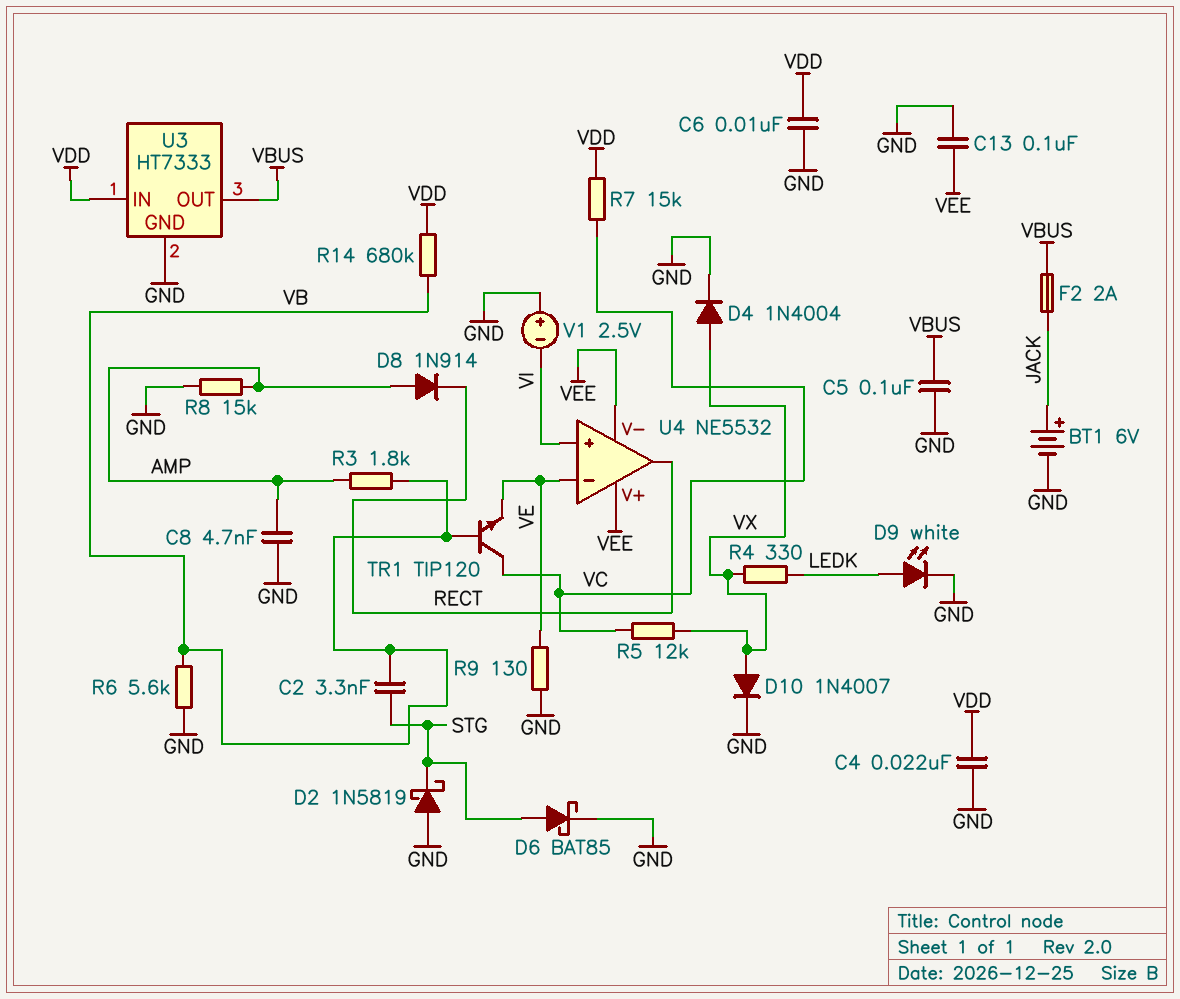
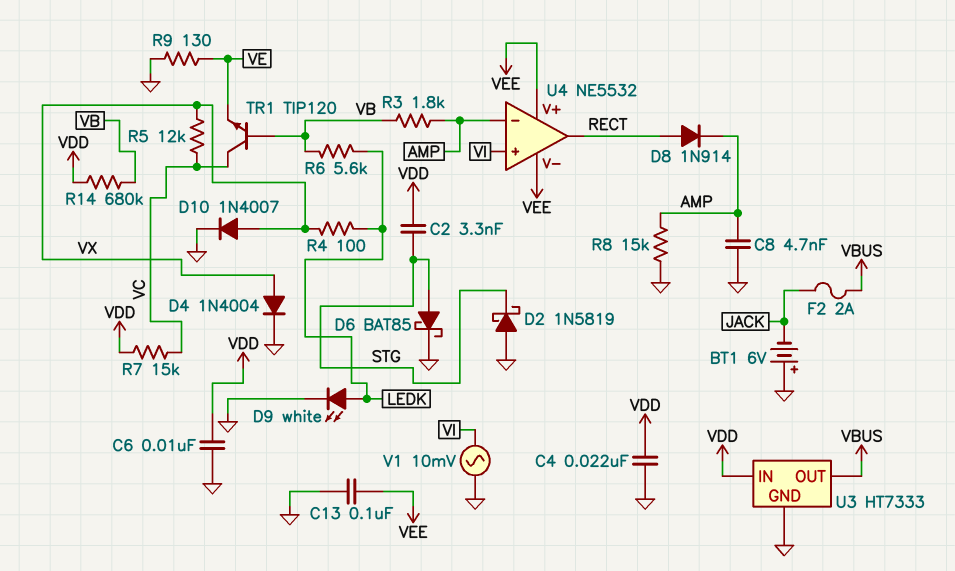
BT1: 6V (plus JACK, minus GND) -> 6V (plus GND, minus JACK)
C2: 3.3nF (STG, VB) -> 3.3nF (STG, VDD)
C5: 100nF (GND, VBUS) -> none
D8: diode 1N914 (A AMP, K RECT) -> diode 1N914 (A RECT, K AMP)
R4: 330 (LEDK, VX) -> 100 (LEDK, VX)
R6: 5.6k (GND, VB) -> 5.6k (LEDK, VB)
U4 pin in-: VE -> AMP
V1: 2.5V (plus GND, minus VI) -> AC 10mV (GND, VI)

